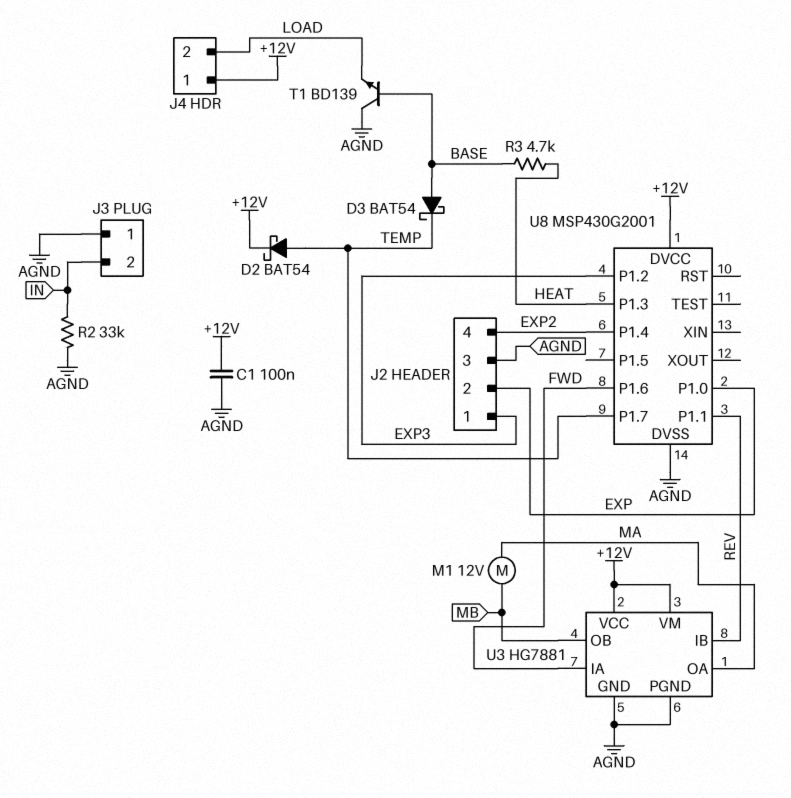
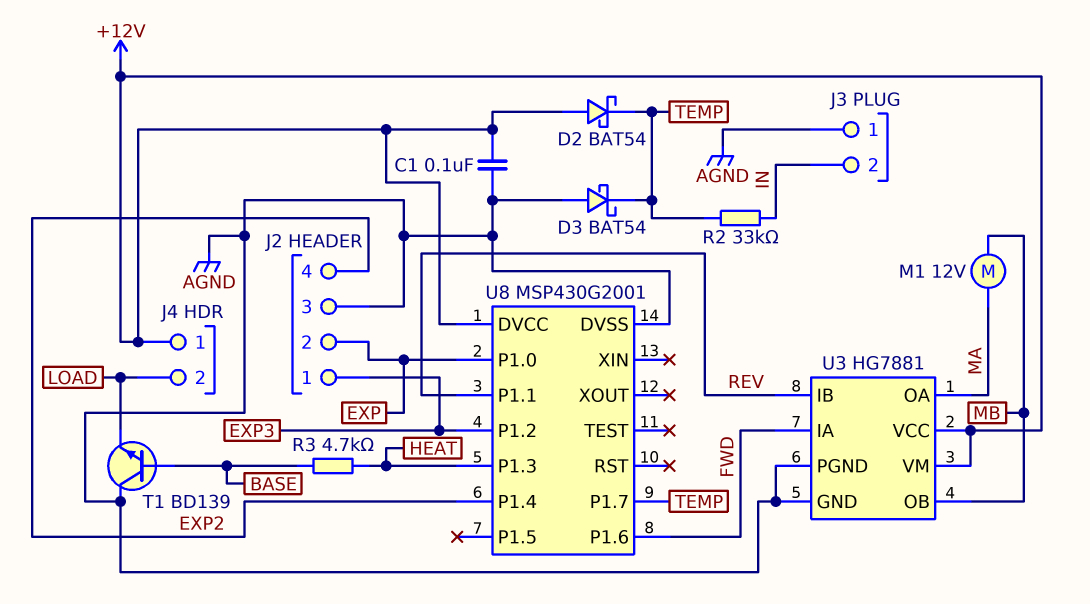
D2: schottky BAT54 (A TEMP, K +12V) -> schottky BAT54 (A +12V, K TEMP)
D3: schottky BAT54 (A BASE, K TEMP) -> schottky BAT54 (A AGND, K TEMP)
R2: 33k (AGND, IN) -> 33k (IN, TEMP)

